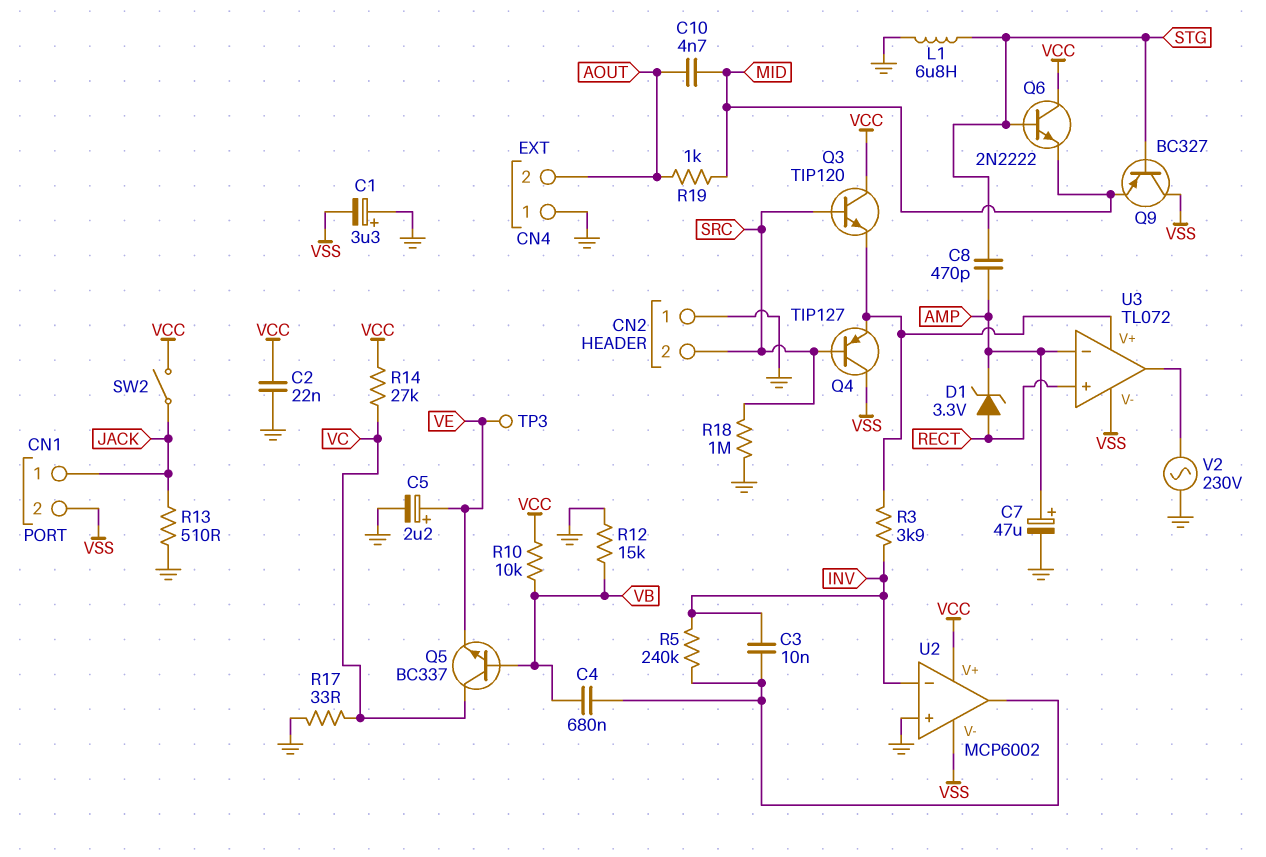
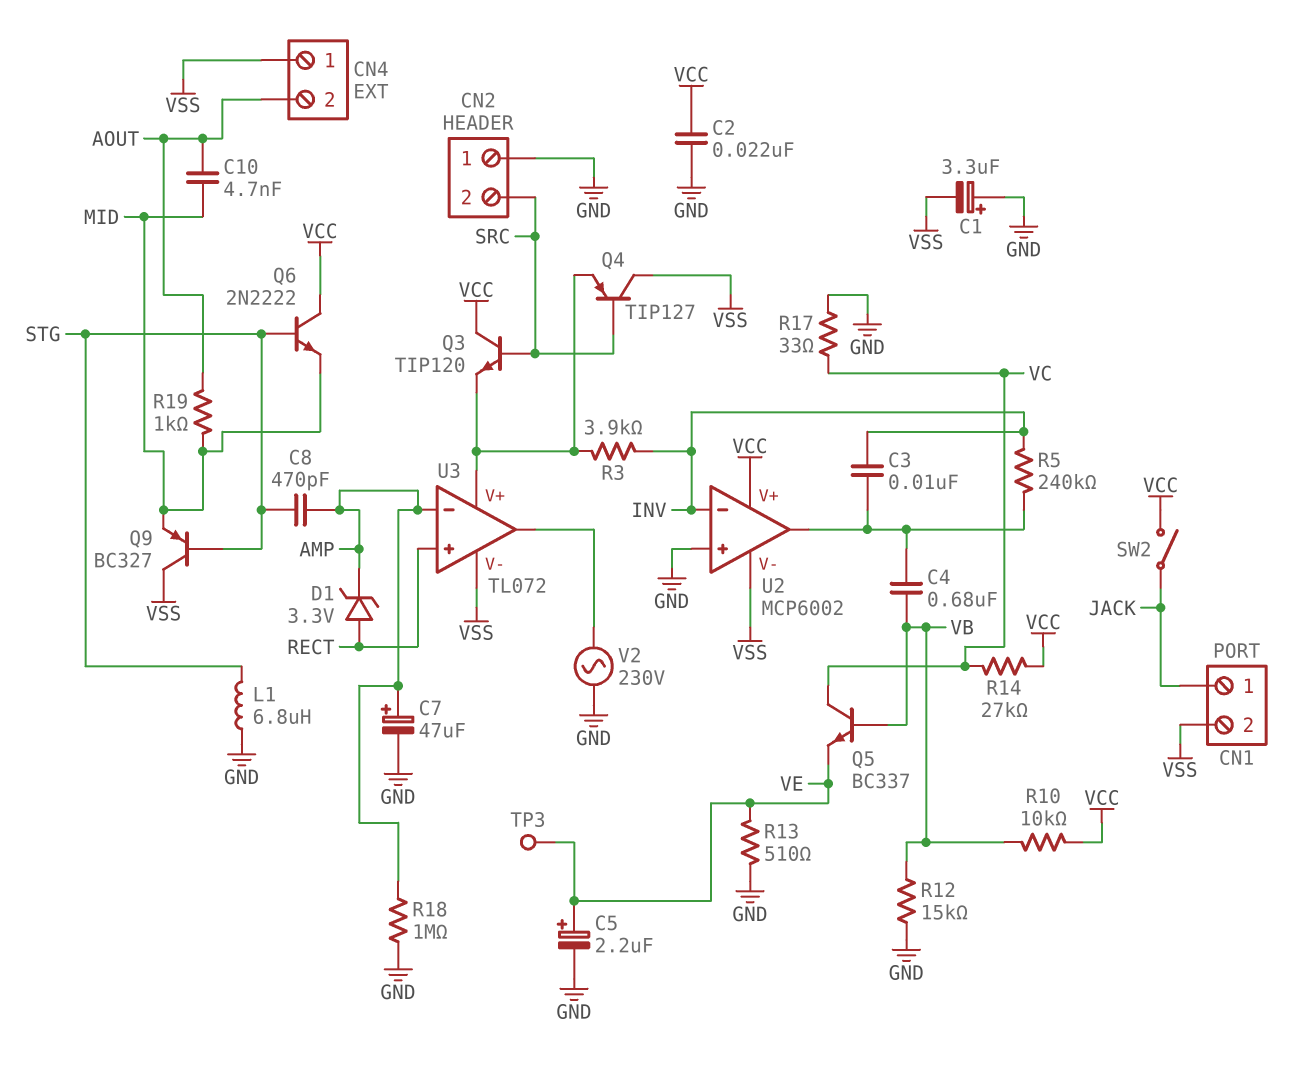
CN4 pin 1: GND -> VSS
R13: 510 (GND, JACK) -> 510 (GND, VE)
R18: 1M (GND, SRC) -> 1M (AMP, GND)

